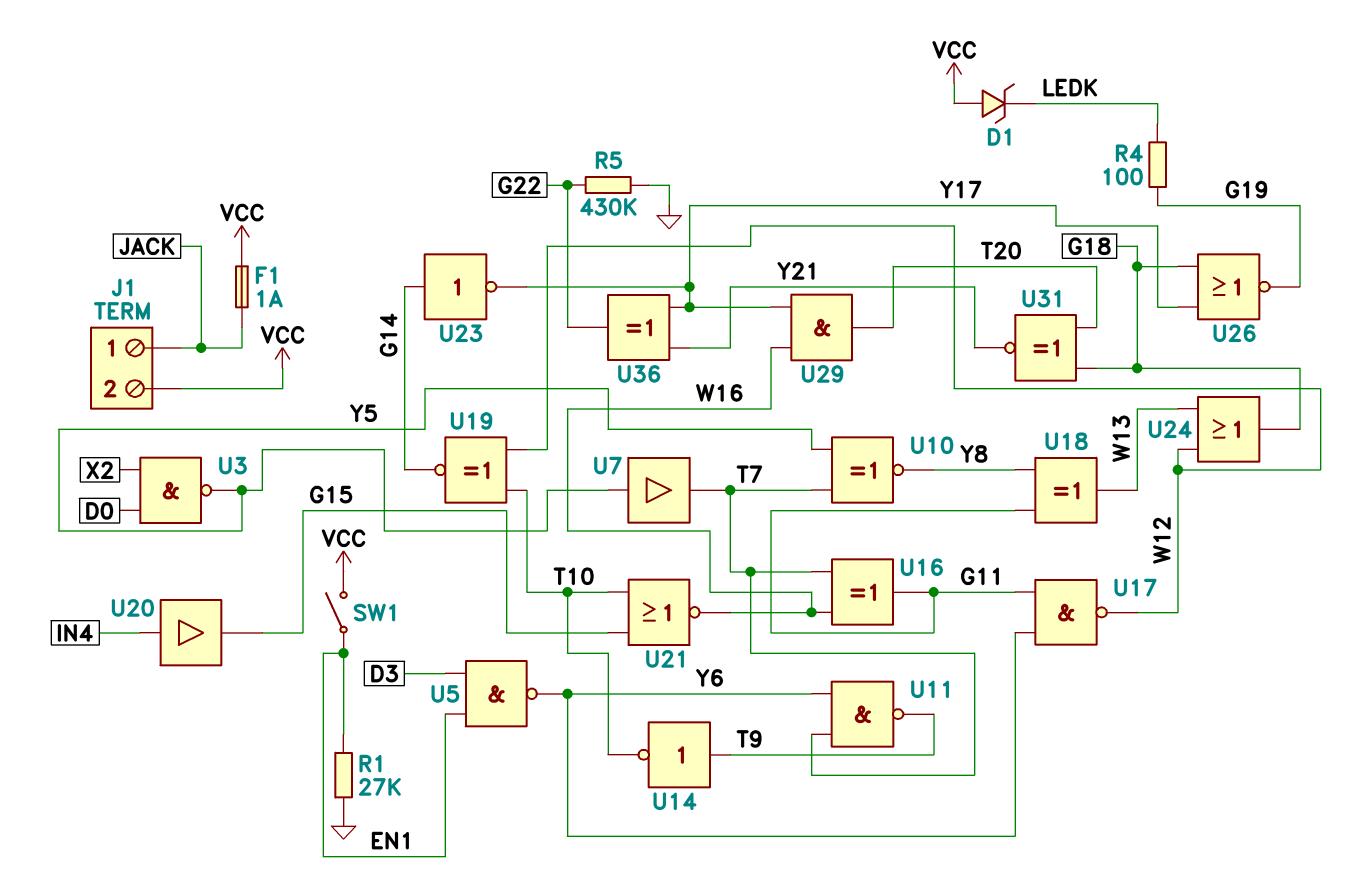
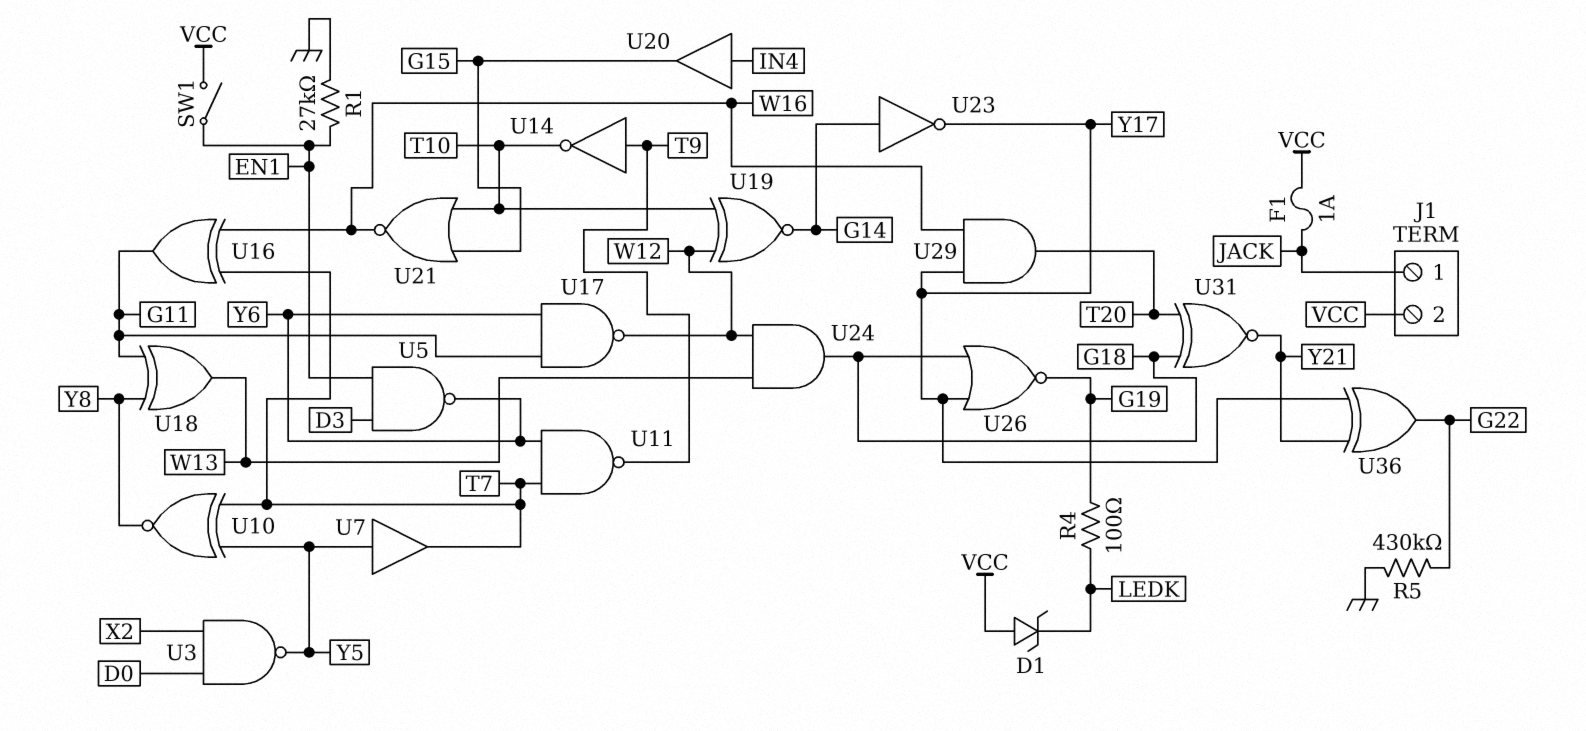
U24: OR (in W12, in W13, out G18) -> AND (in W12, in W13, out G18)

